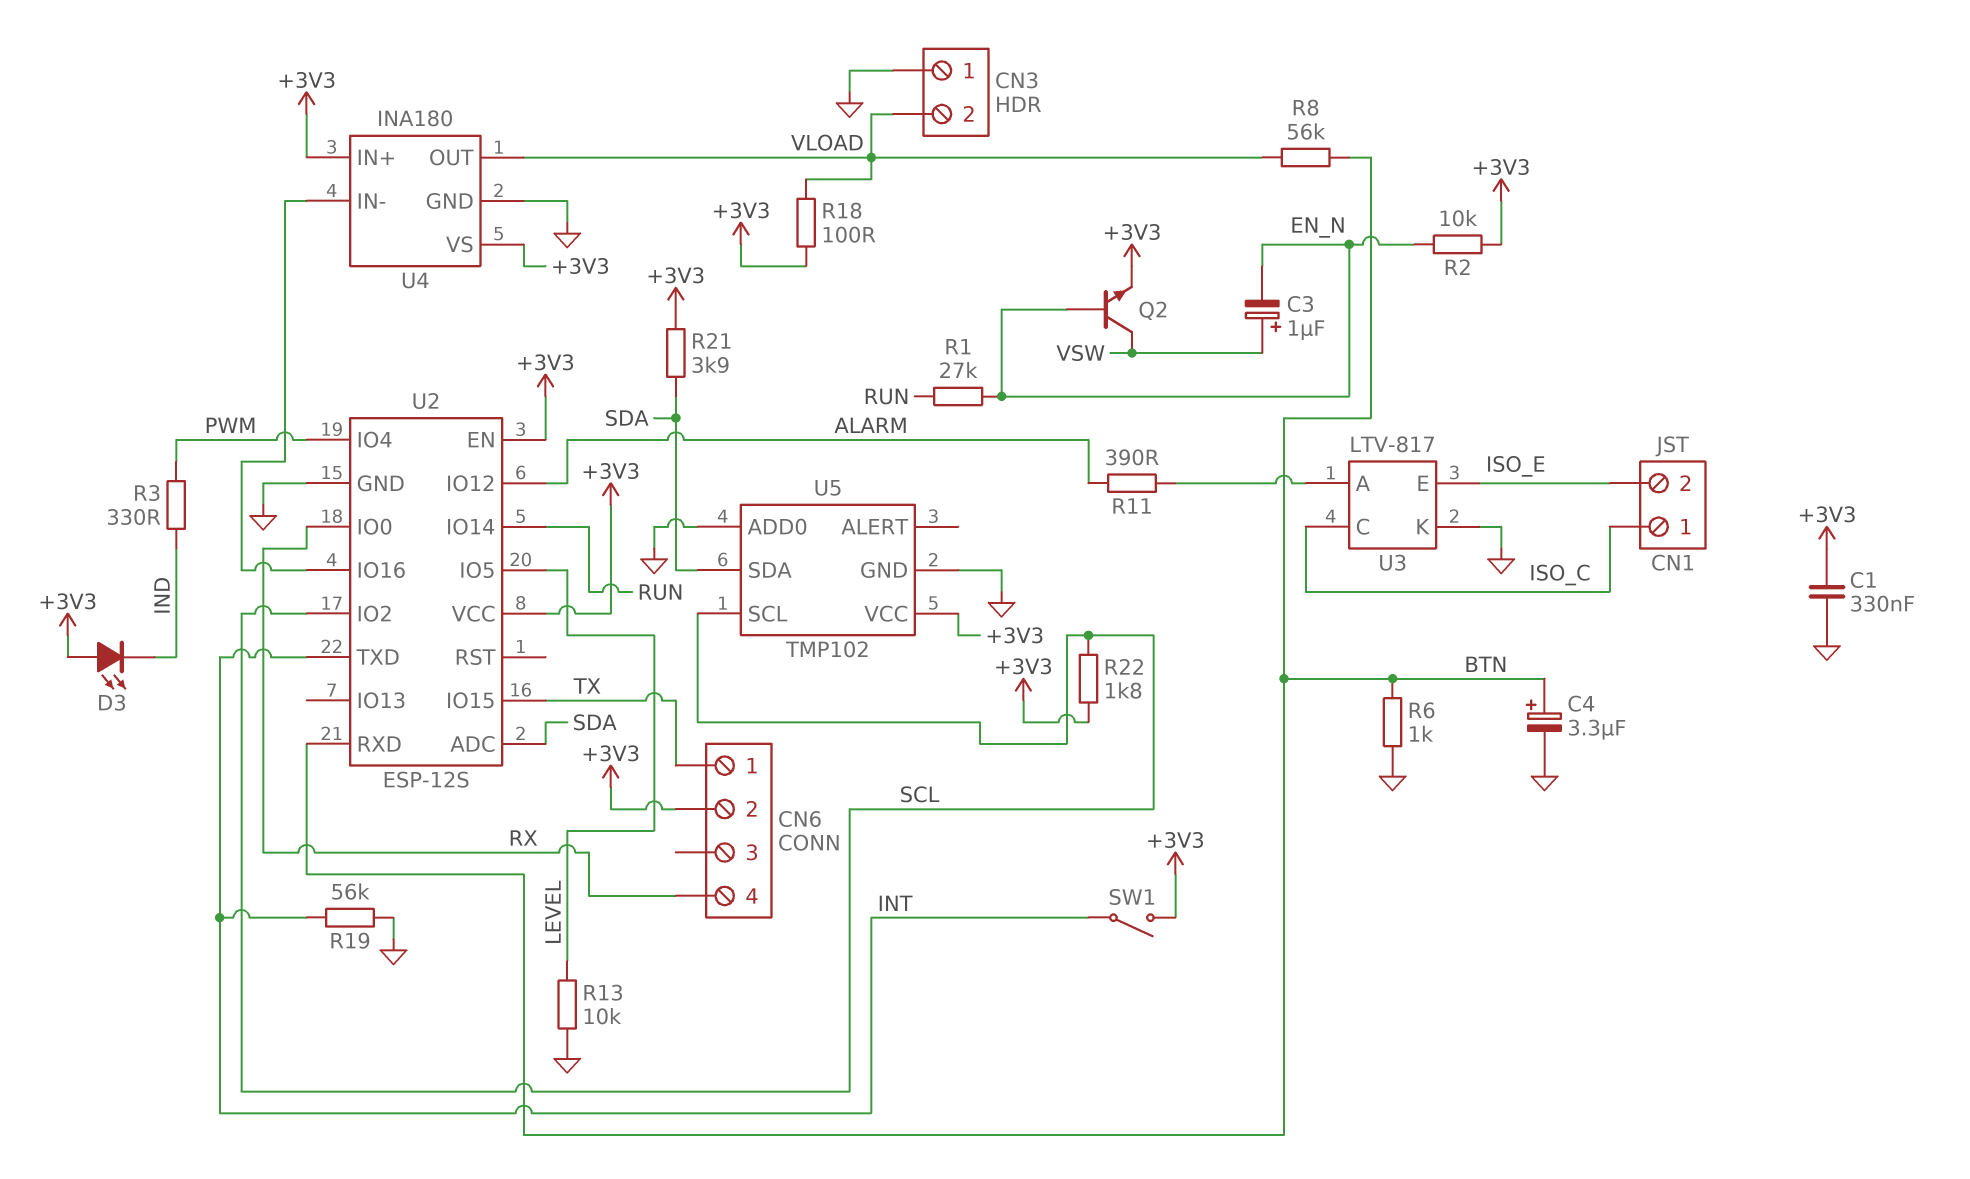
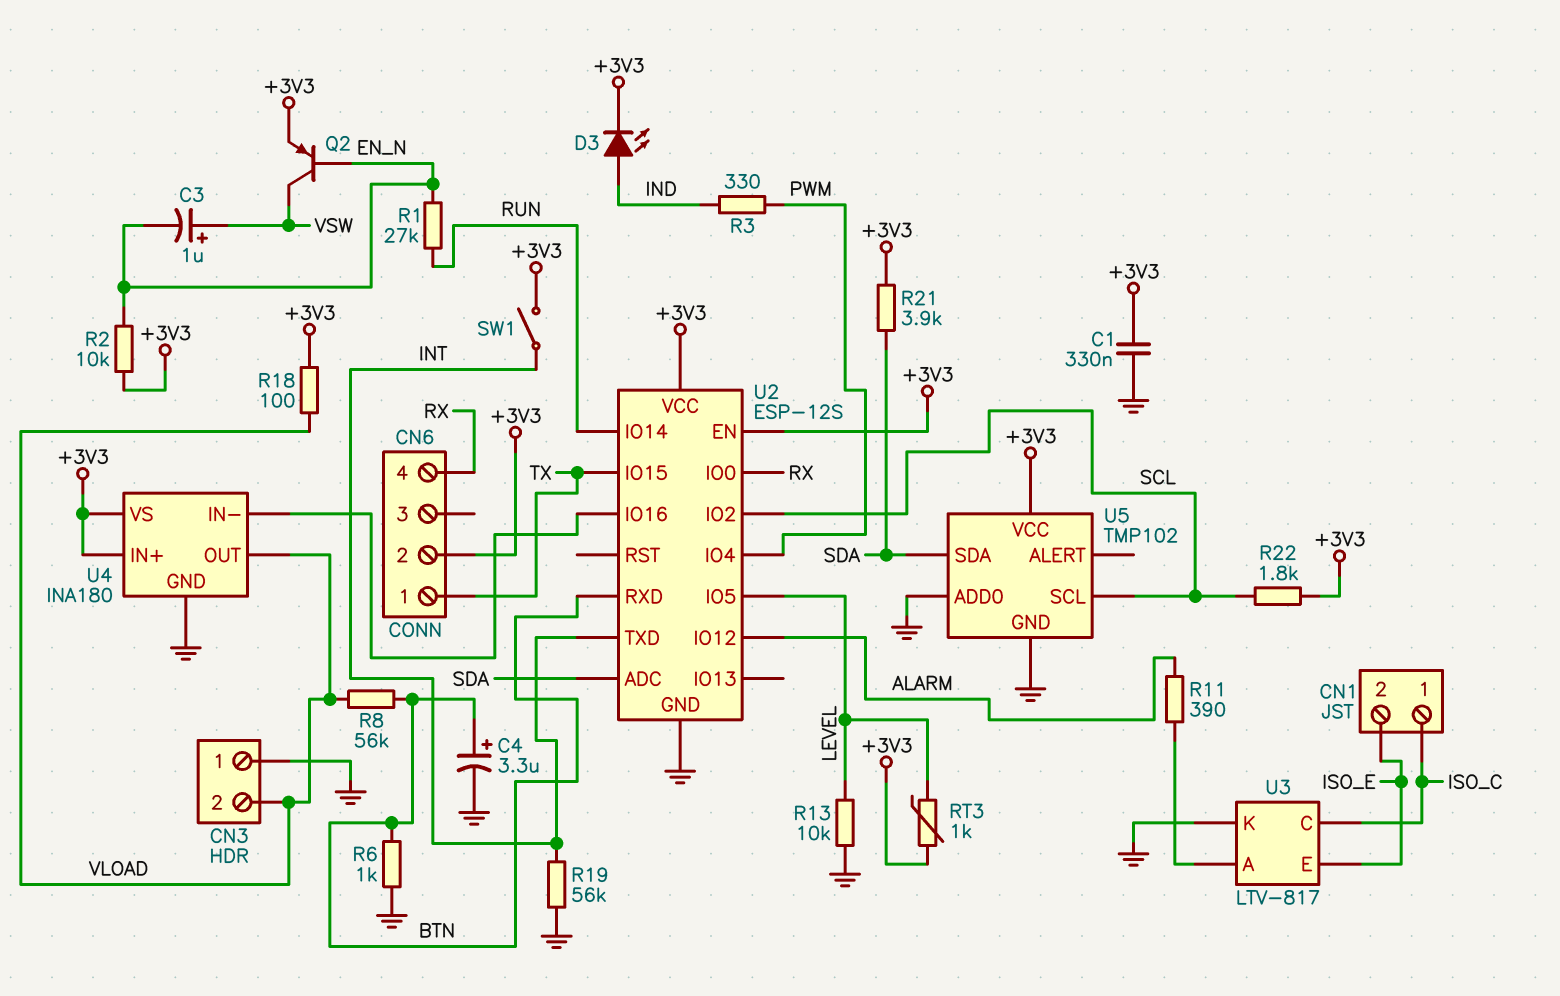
D3: LED (A +3V3, K IND) -> LED (A IND, K +3V3)
Q2: NPN (B EN_N, C VSW, E +3V3) -> PNP (B EN_N, C VSW, E +3V3)
RT3: none -> 1k (+3V3, LEVEL)

